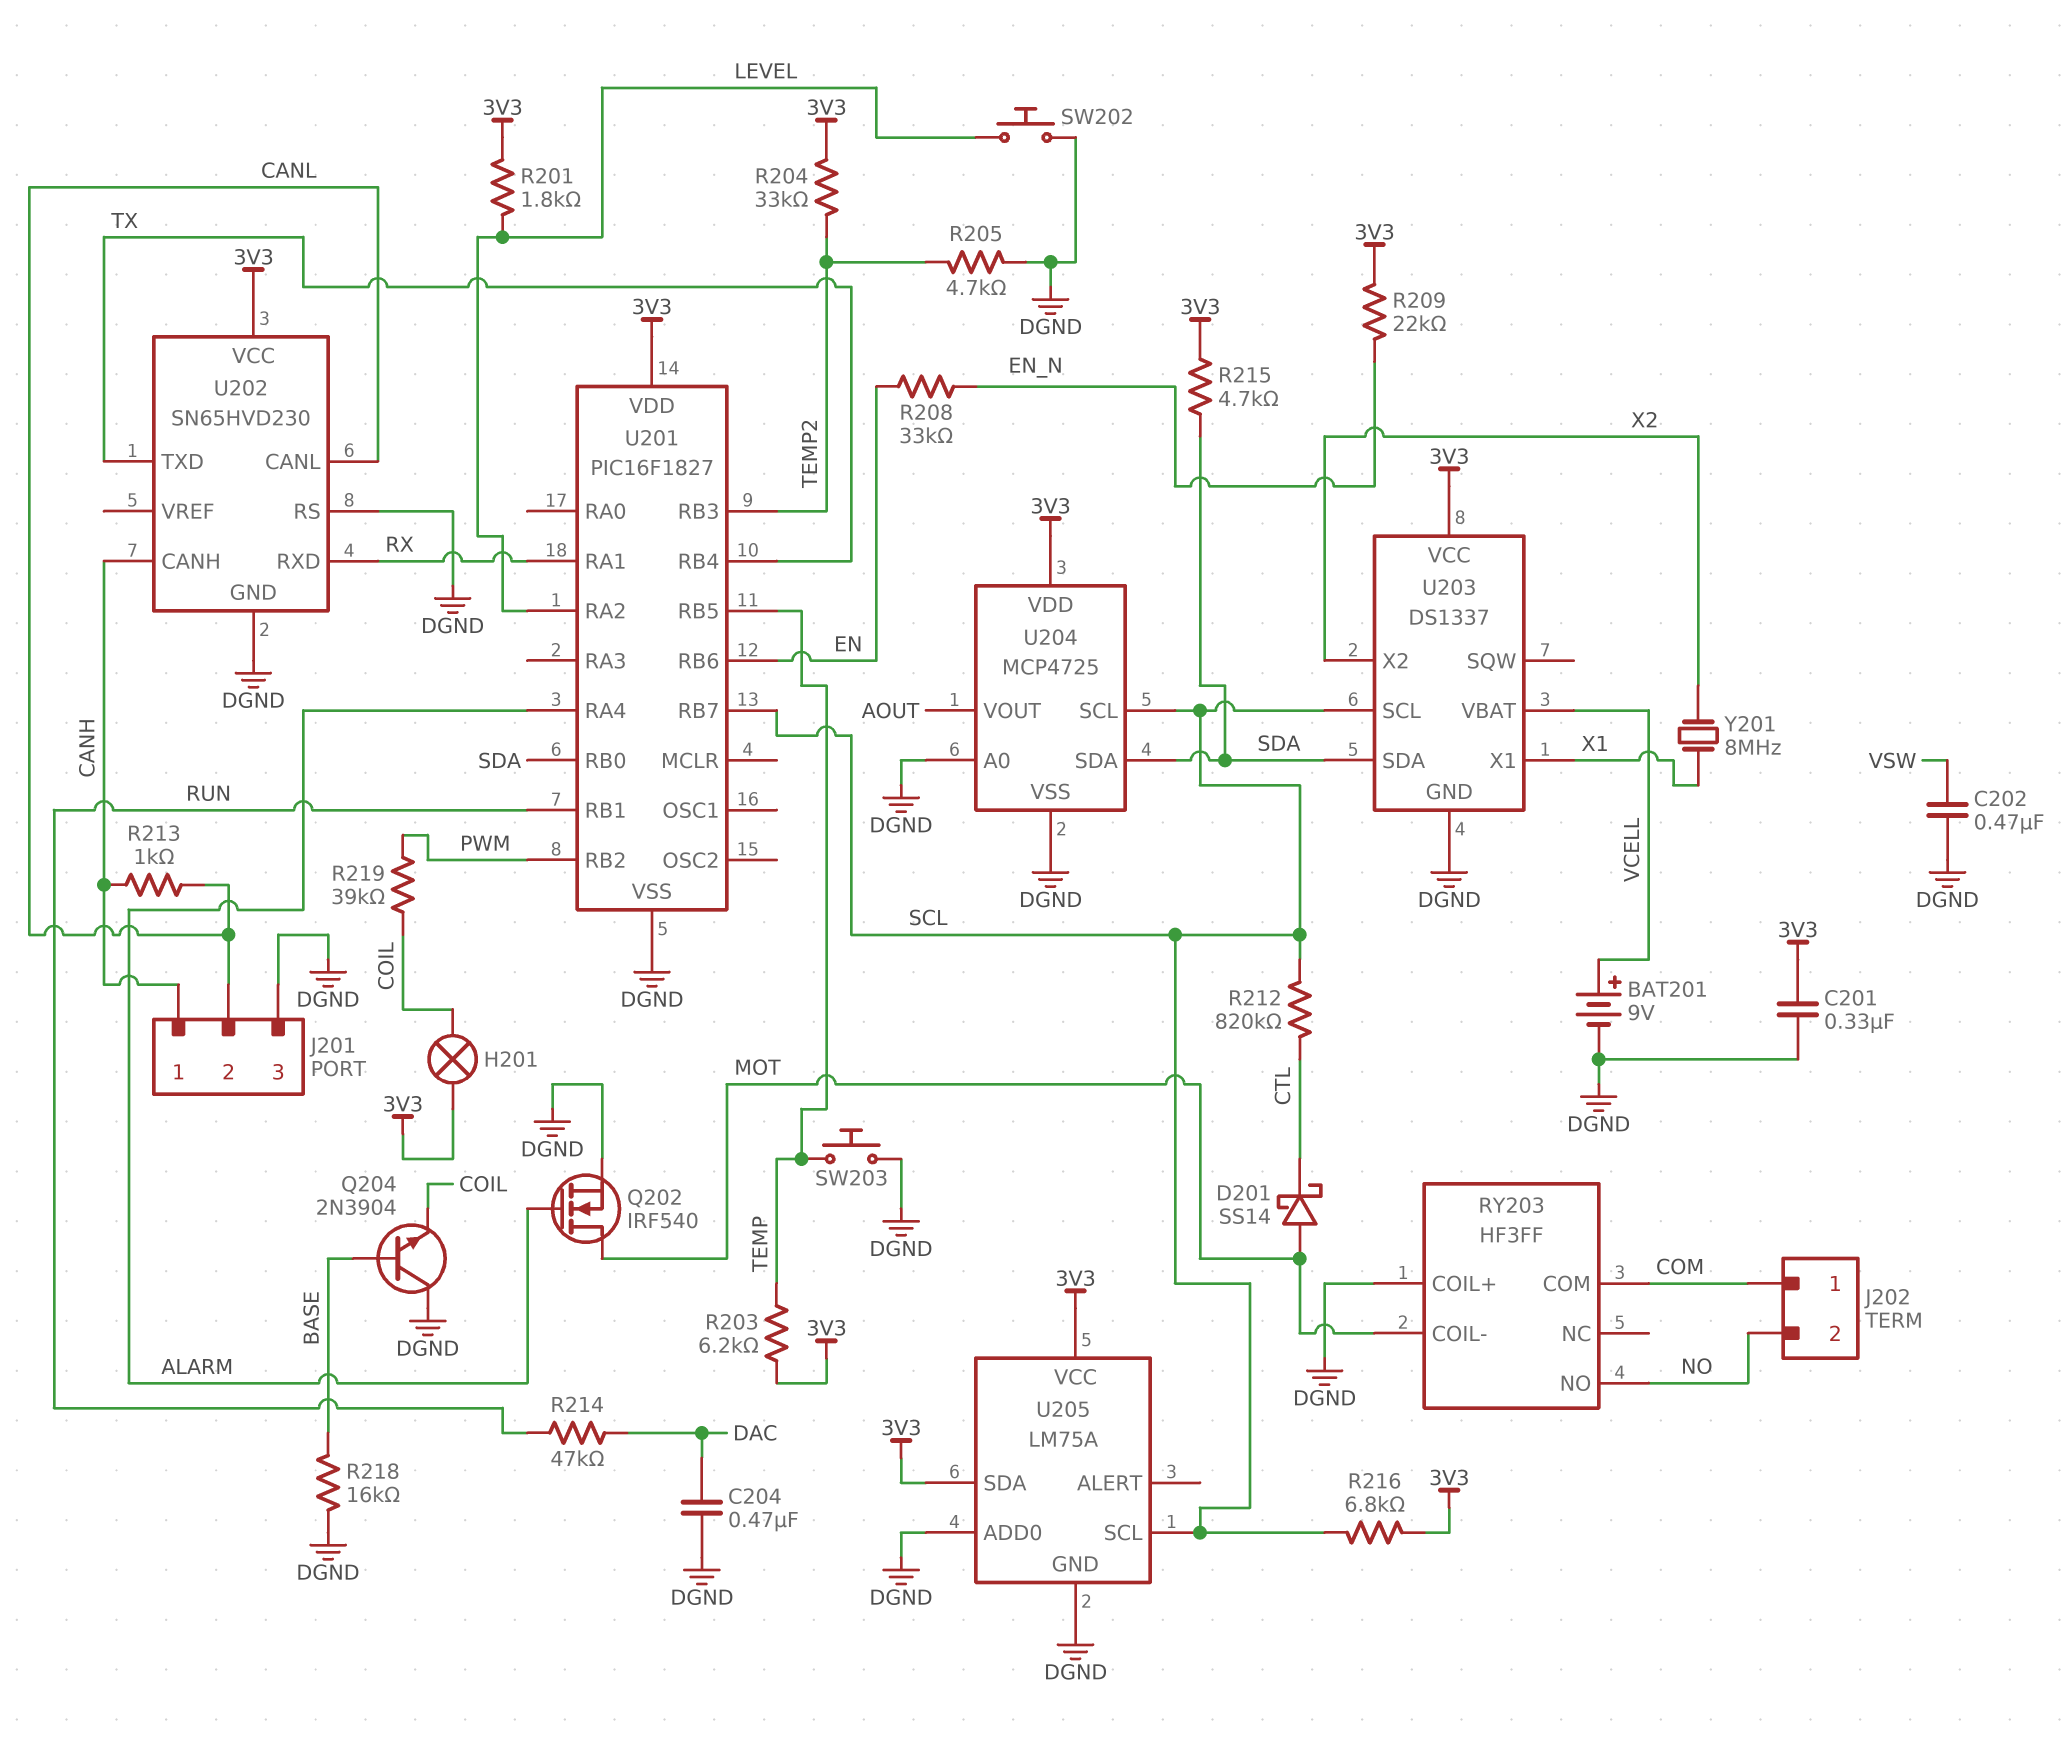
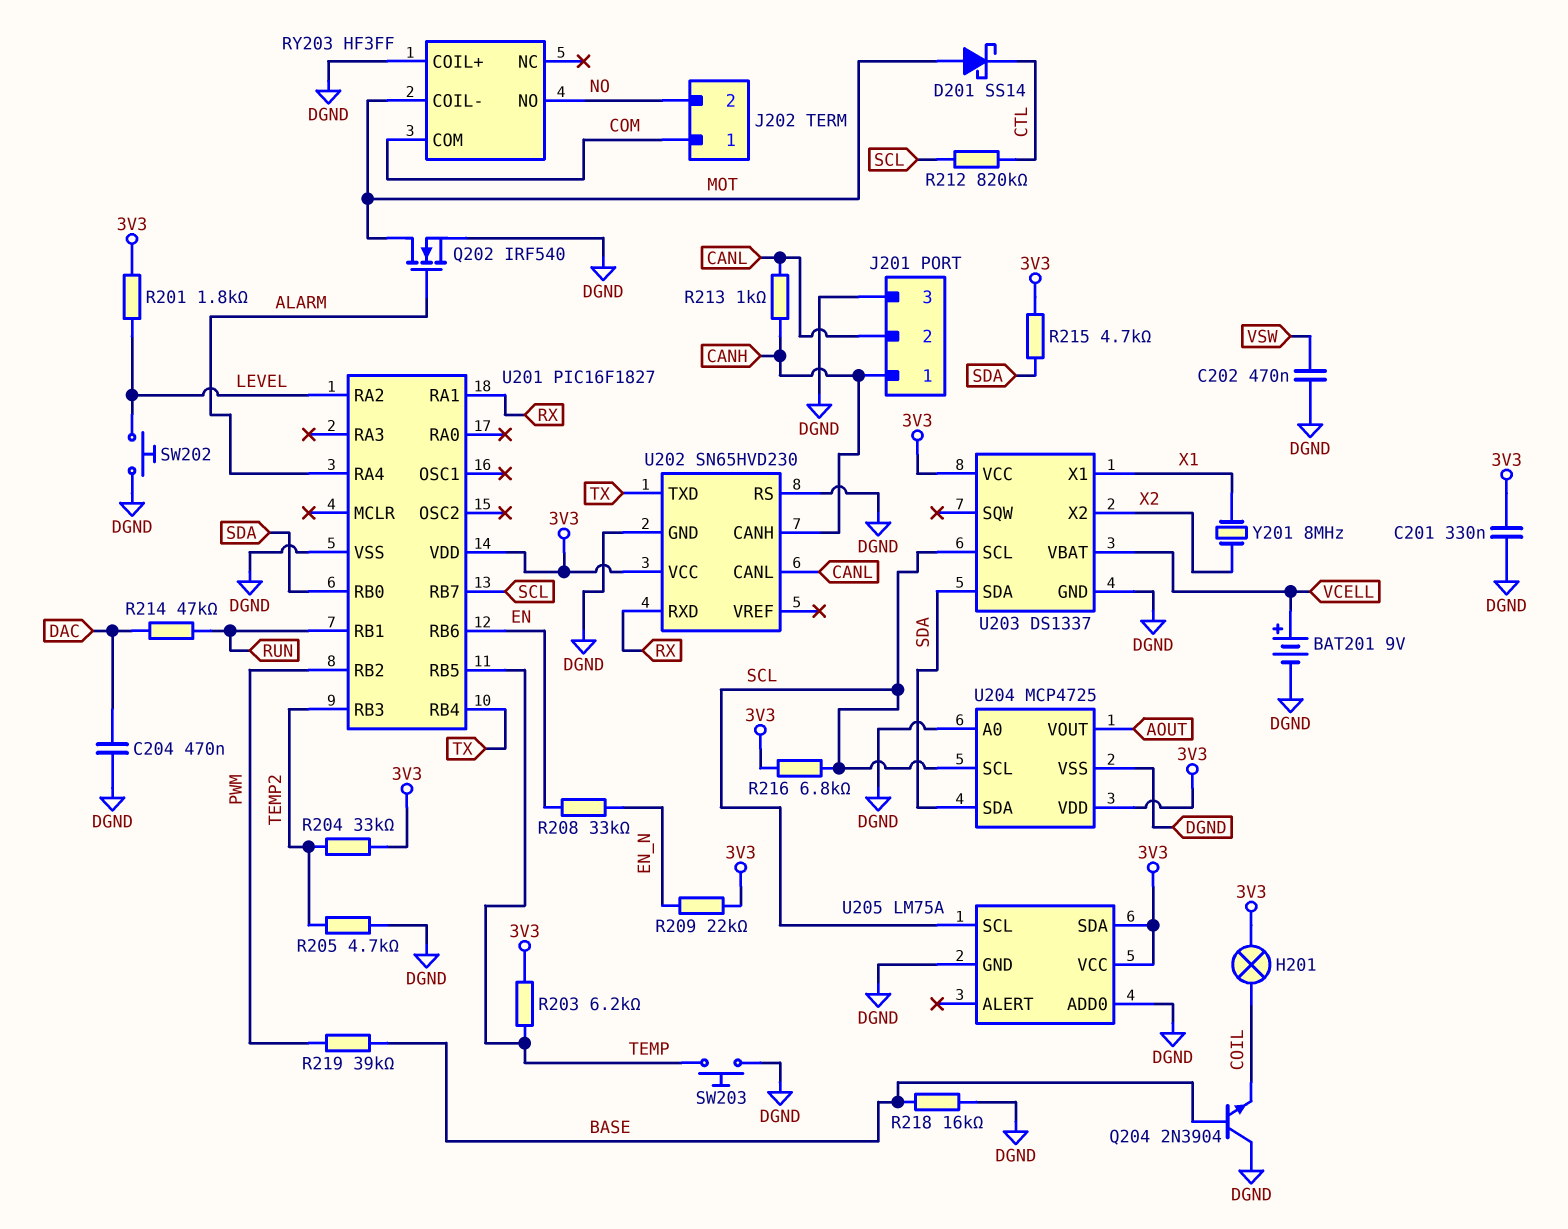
R219: 39k (COIL, PWM) -> 39k (BASE, PWM)

